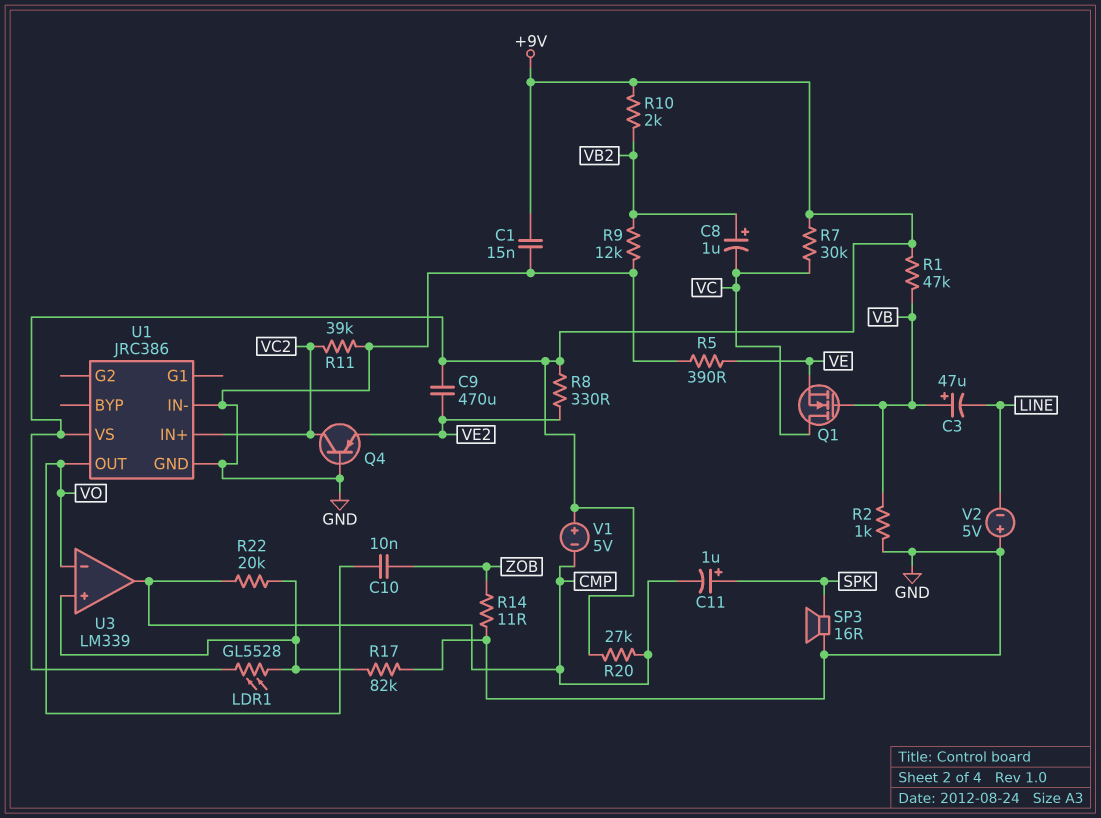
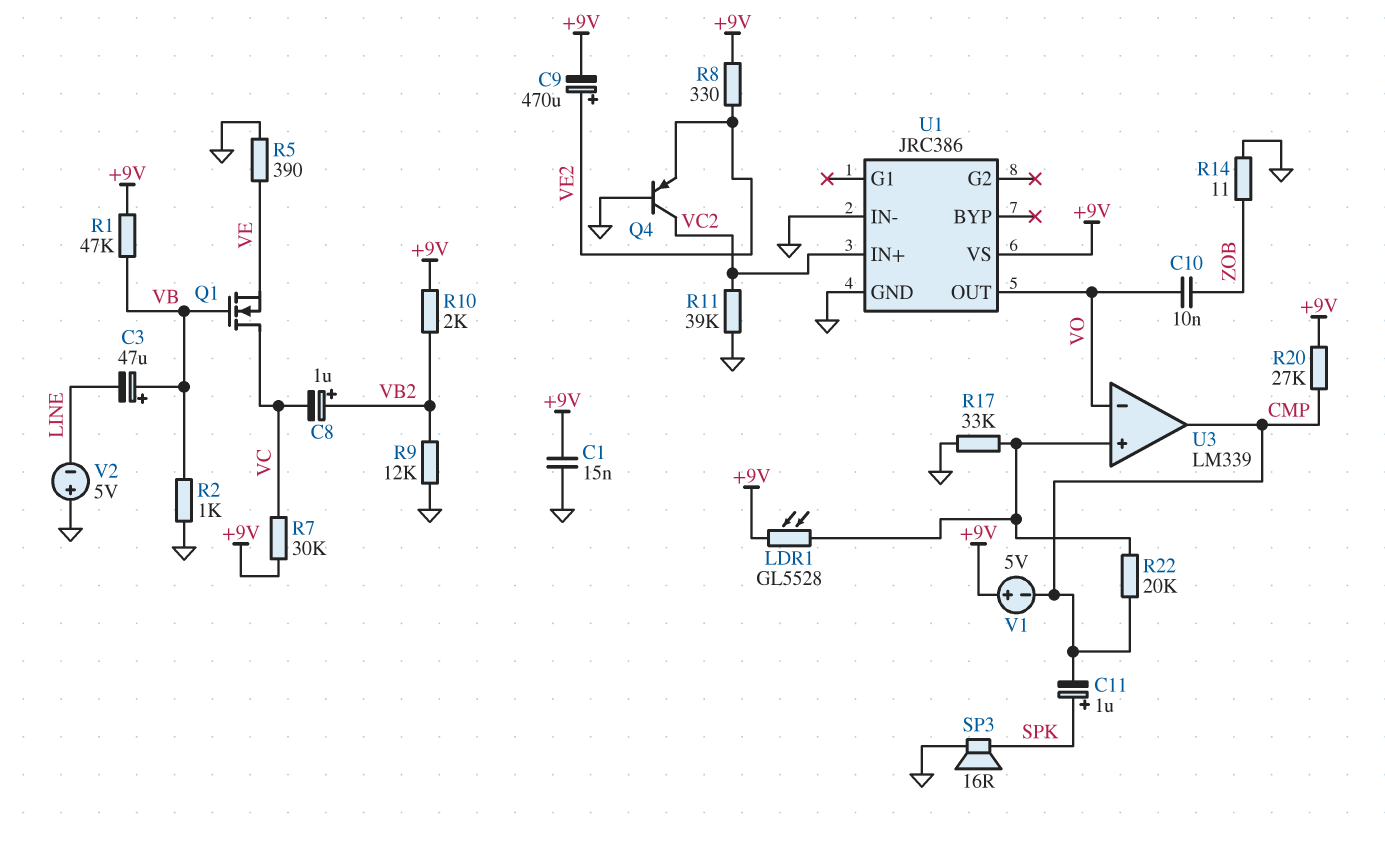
C9: 470uF (+9V, VE2) -> 470uF (plus VE2, minus +9V)
R17: 82k (GND, U3/in+) -> 33k (GND, U3/in+)

